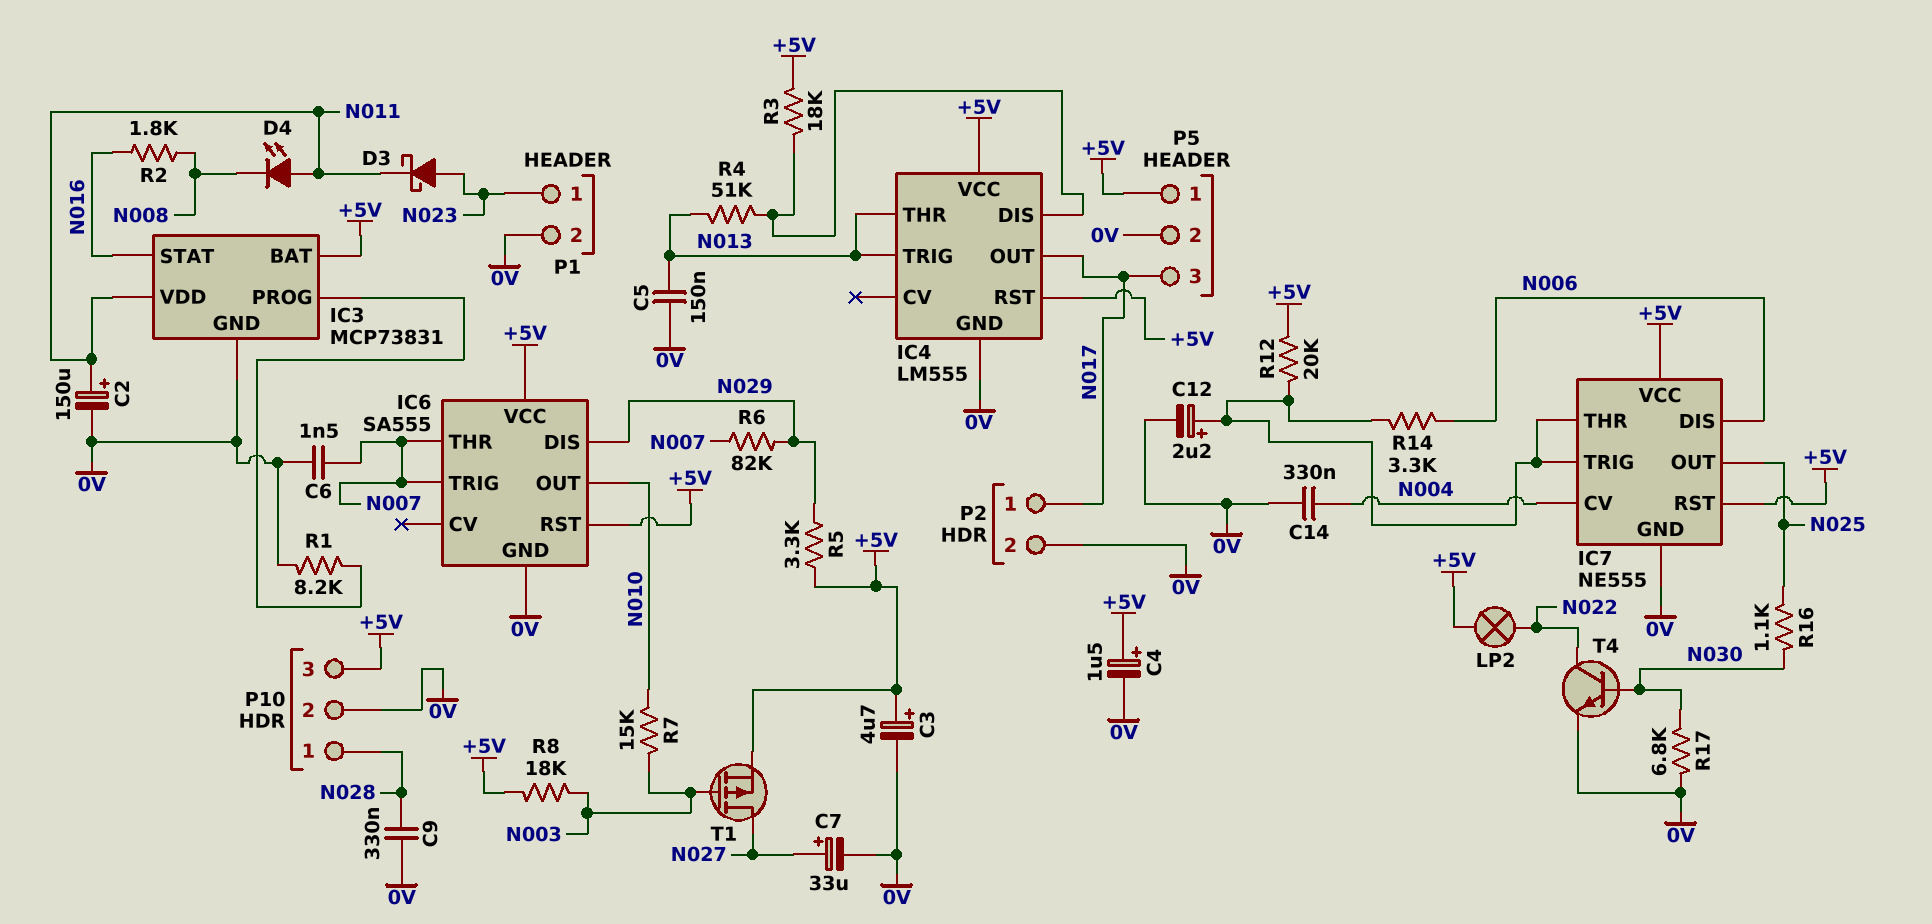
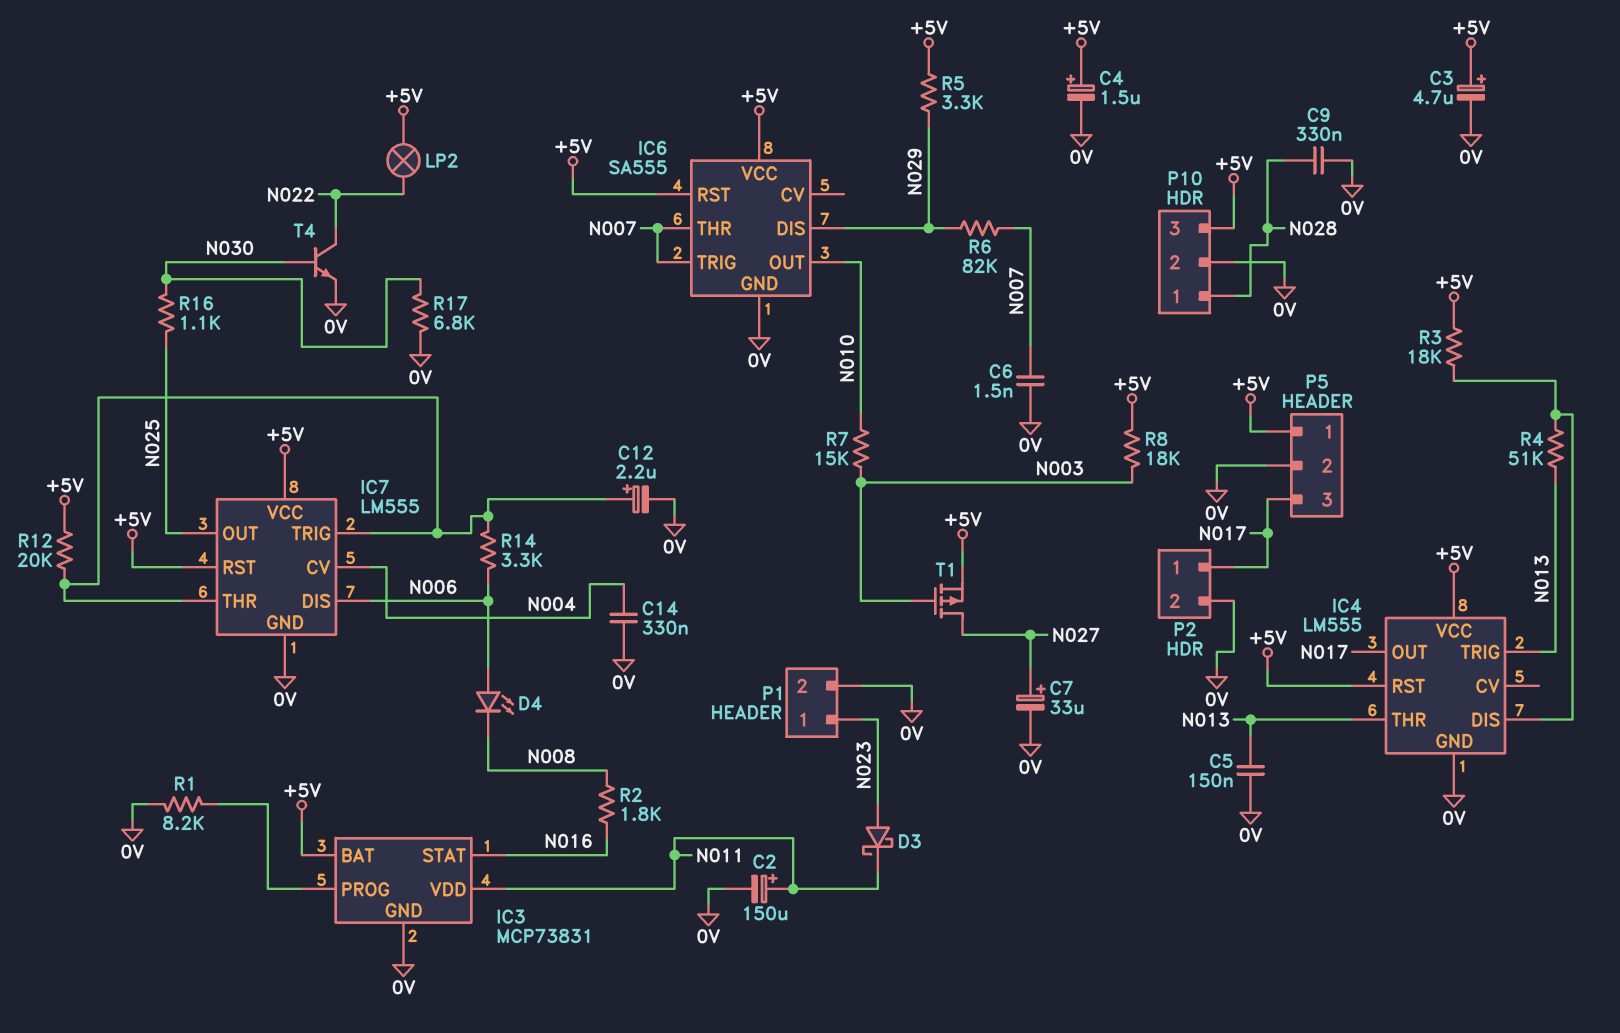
D4: LED (A N011, K N008) -> LED (A N006, K N008)
IC7: NE555 -> LM555

